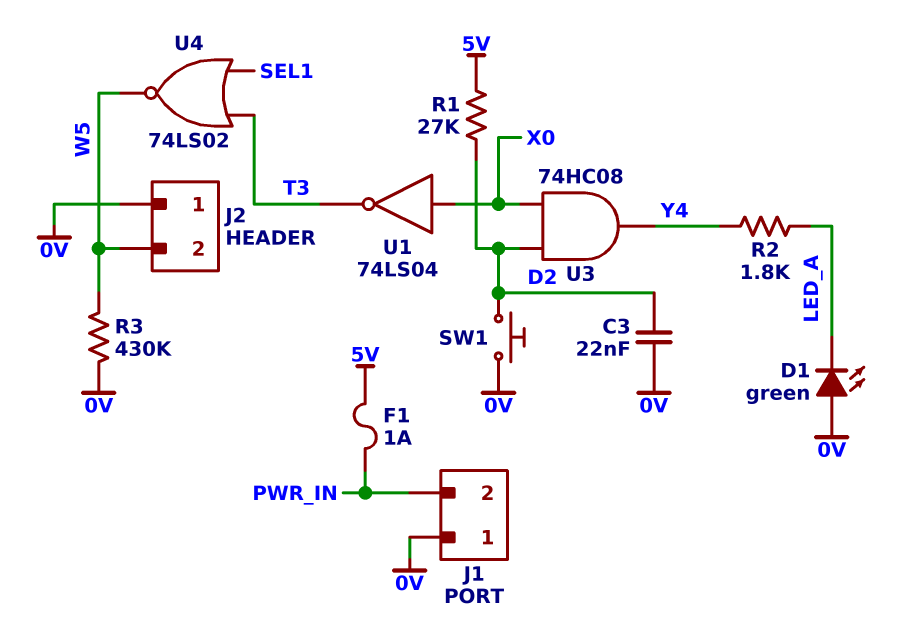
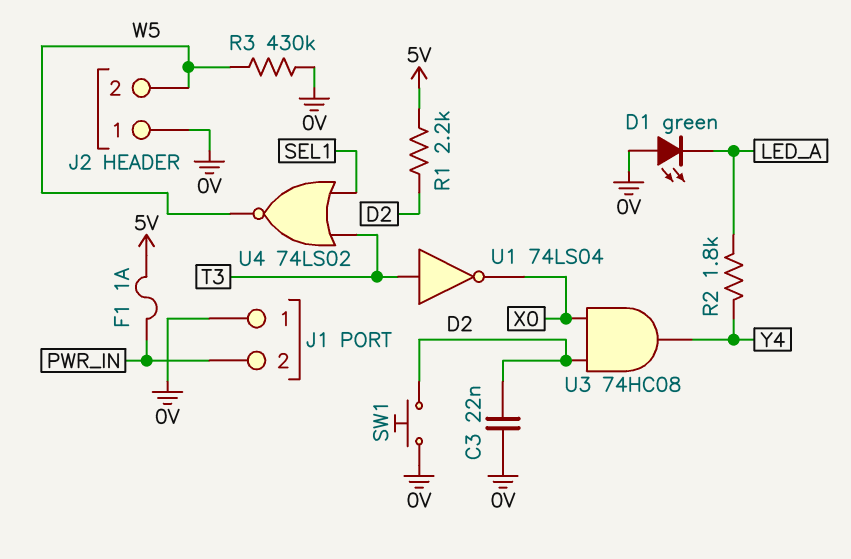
R1: 27k (5V, D2) -> 2.2k (5V, D2)
U1: NOT 74LS04 (in X0, out T3) -> NOT 74LS04 (in T3, out X0)

